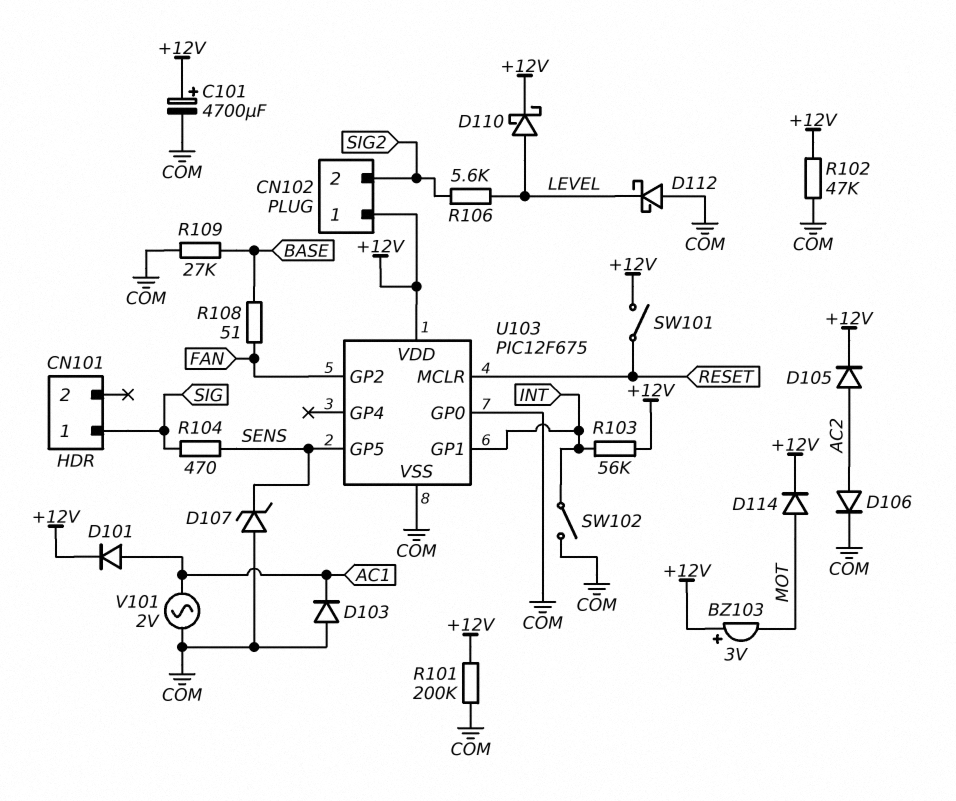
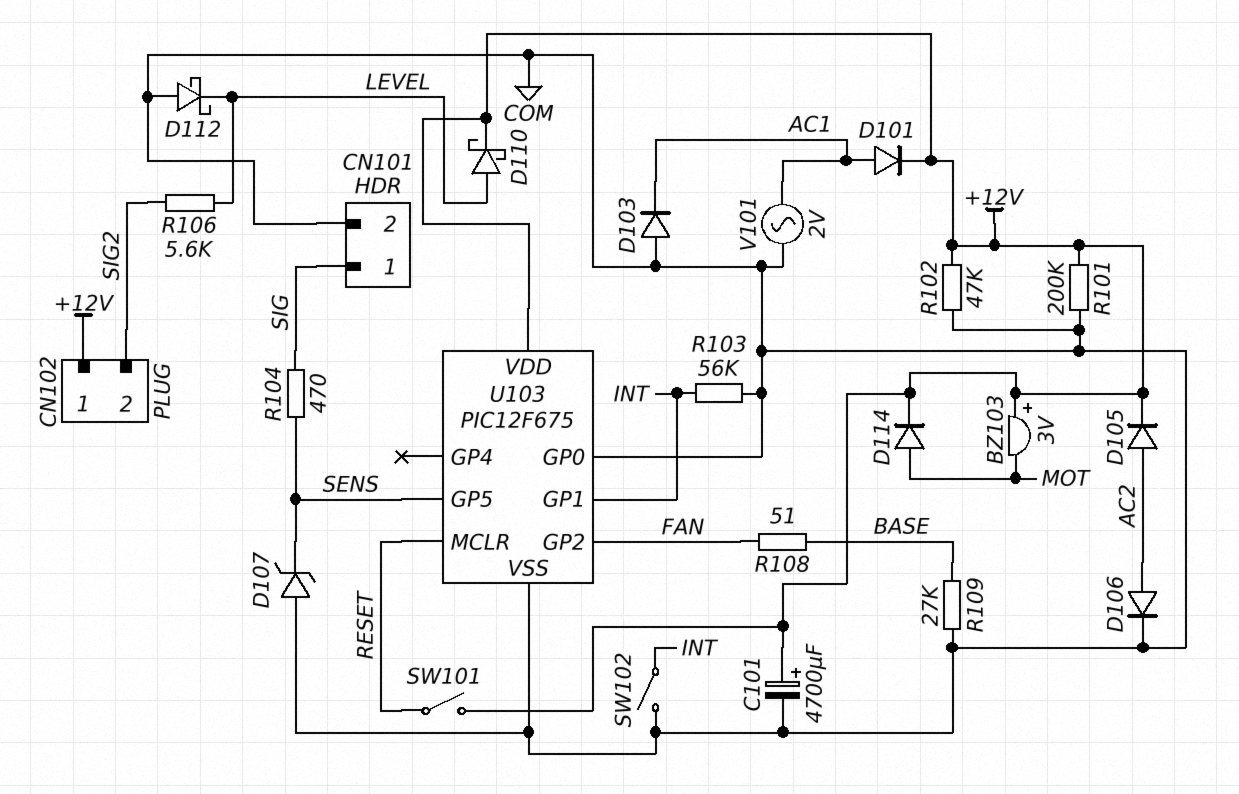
CN101 pin 2: none -> COM
R103: 56k (+12V, INT) -> 56k (COM, INT)

